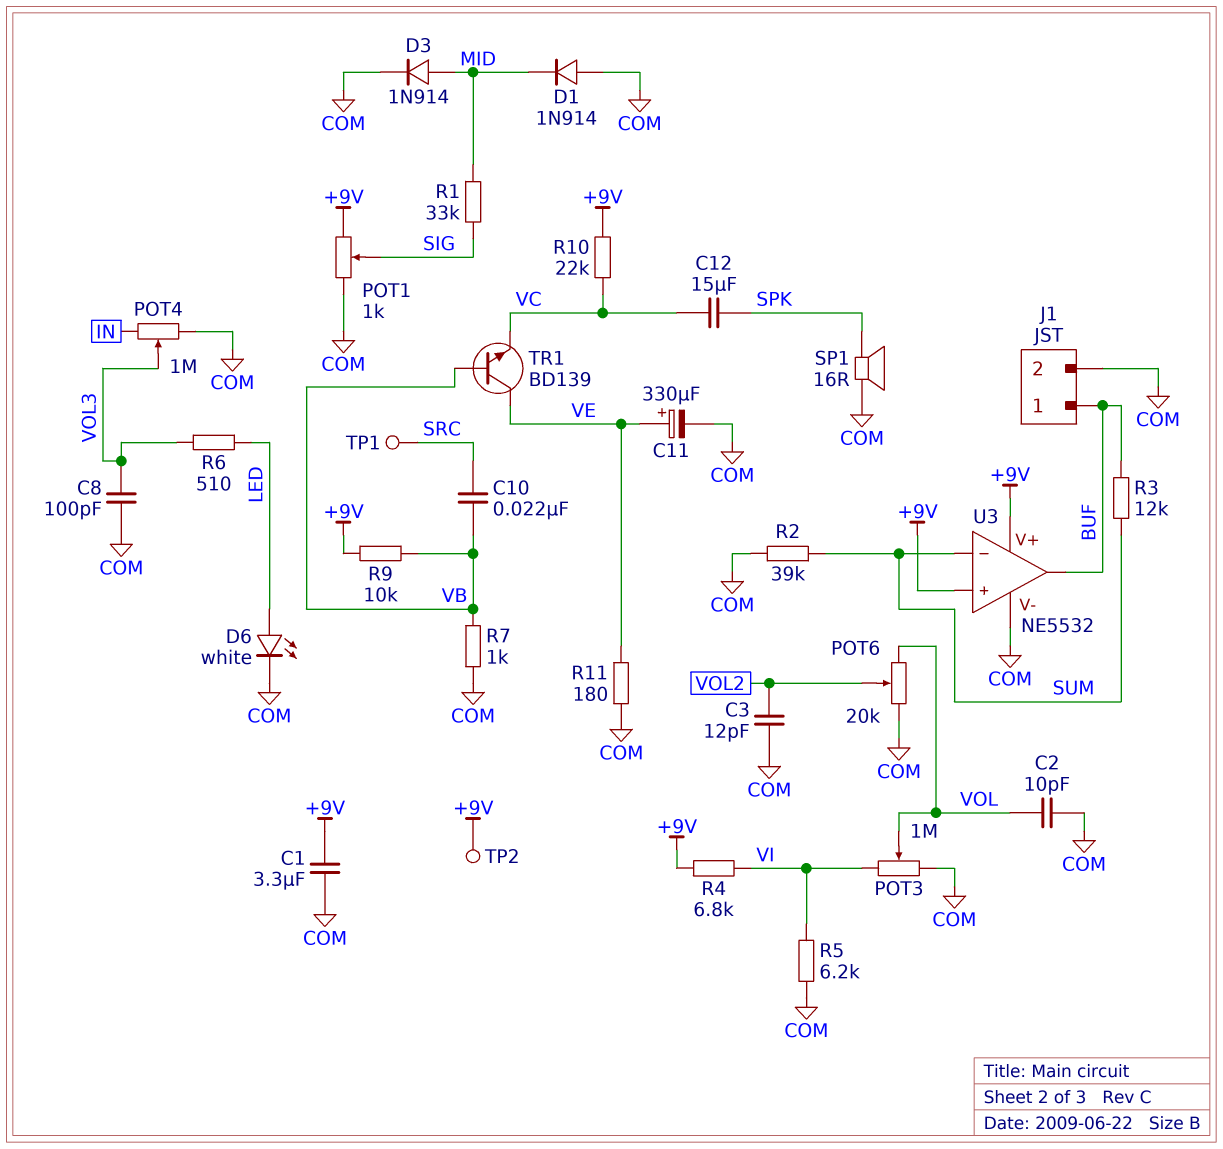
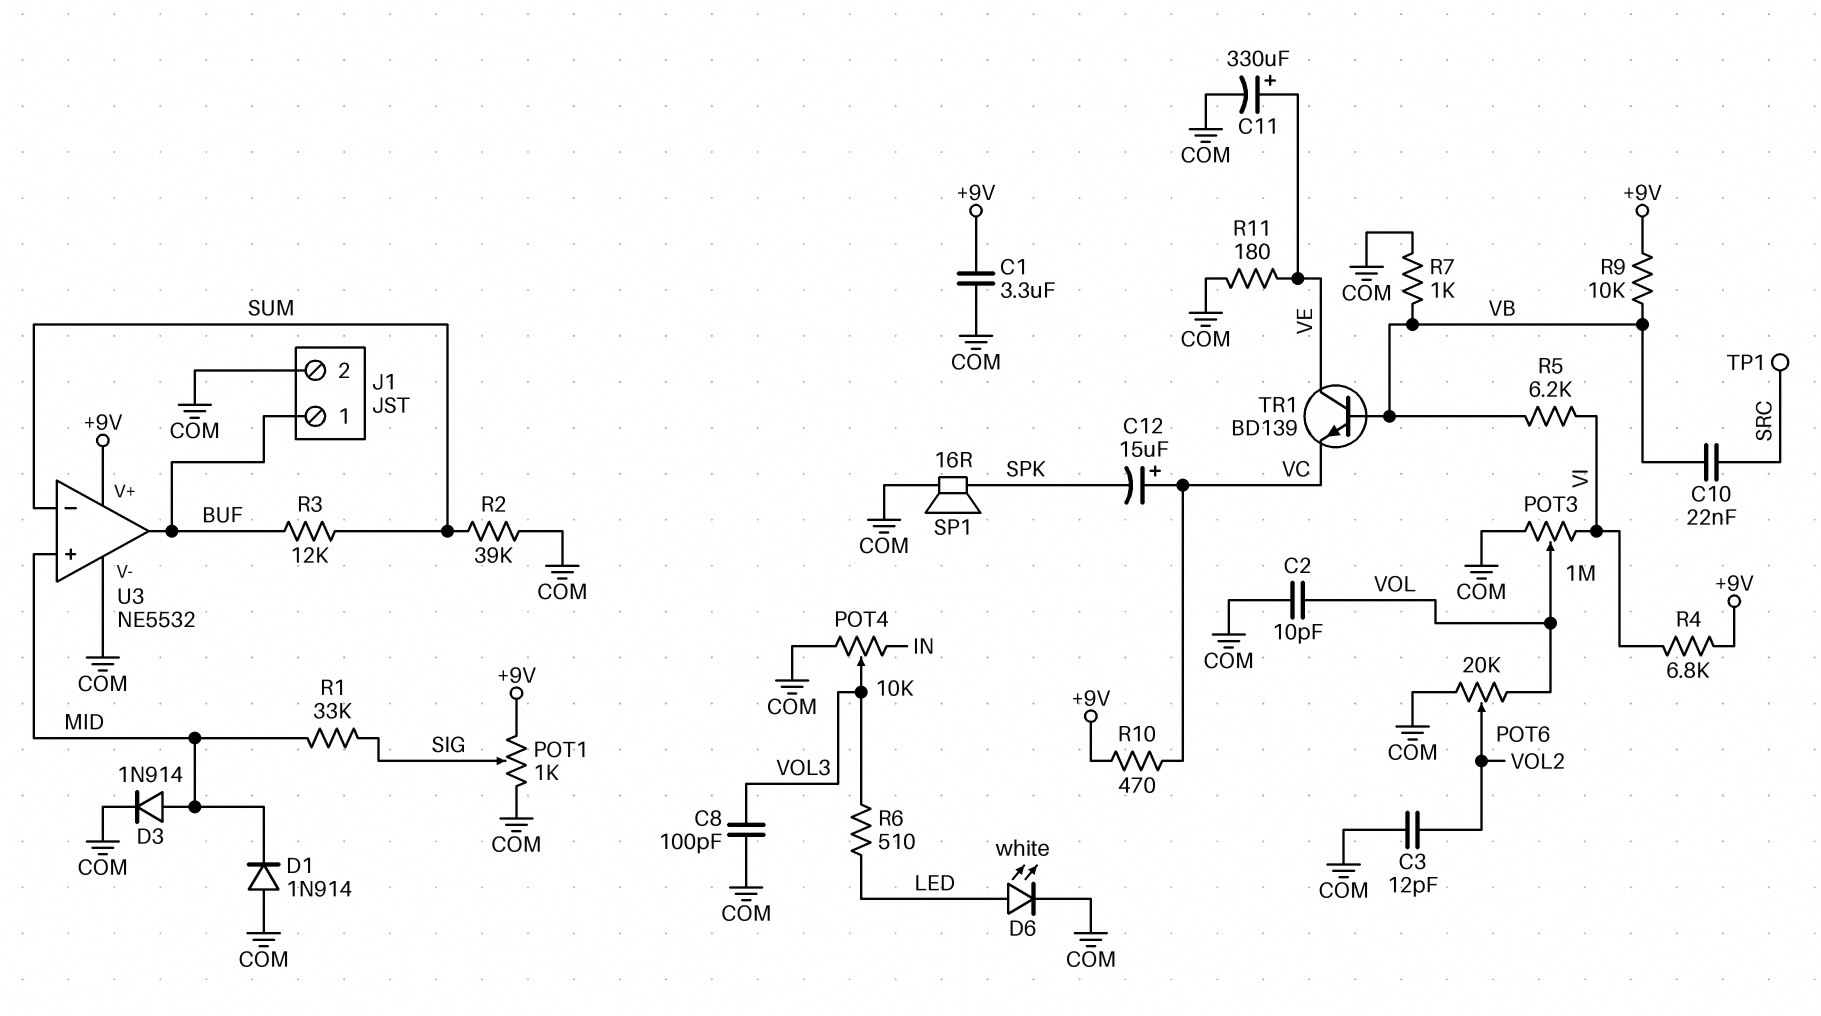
C12: 15uF (SPK, VC) -> 15uF (plus VC, minus SPK)
POT4: 1M (COM, IN, wiper VOL3) -> 10k (COM, IN, wiper VOL3)
R5: 6.2k (COM, VI) -> 6.2k (VB, VI)
R10: 22k (+9V, VC) -> 470 (+9V, VC)
TP2: test point (+9V) -> none
U3 pin in+: +9V -> MID

